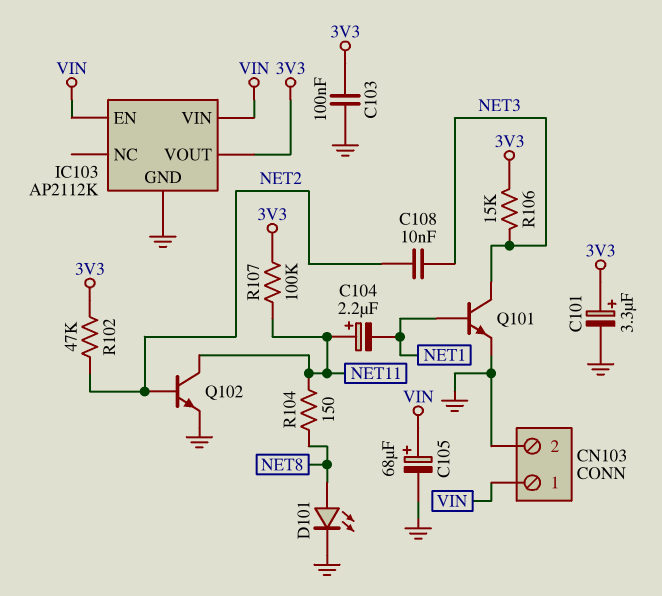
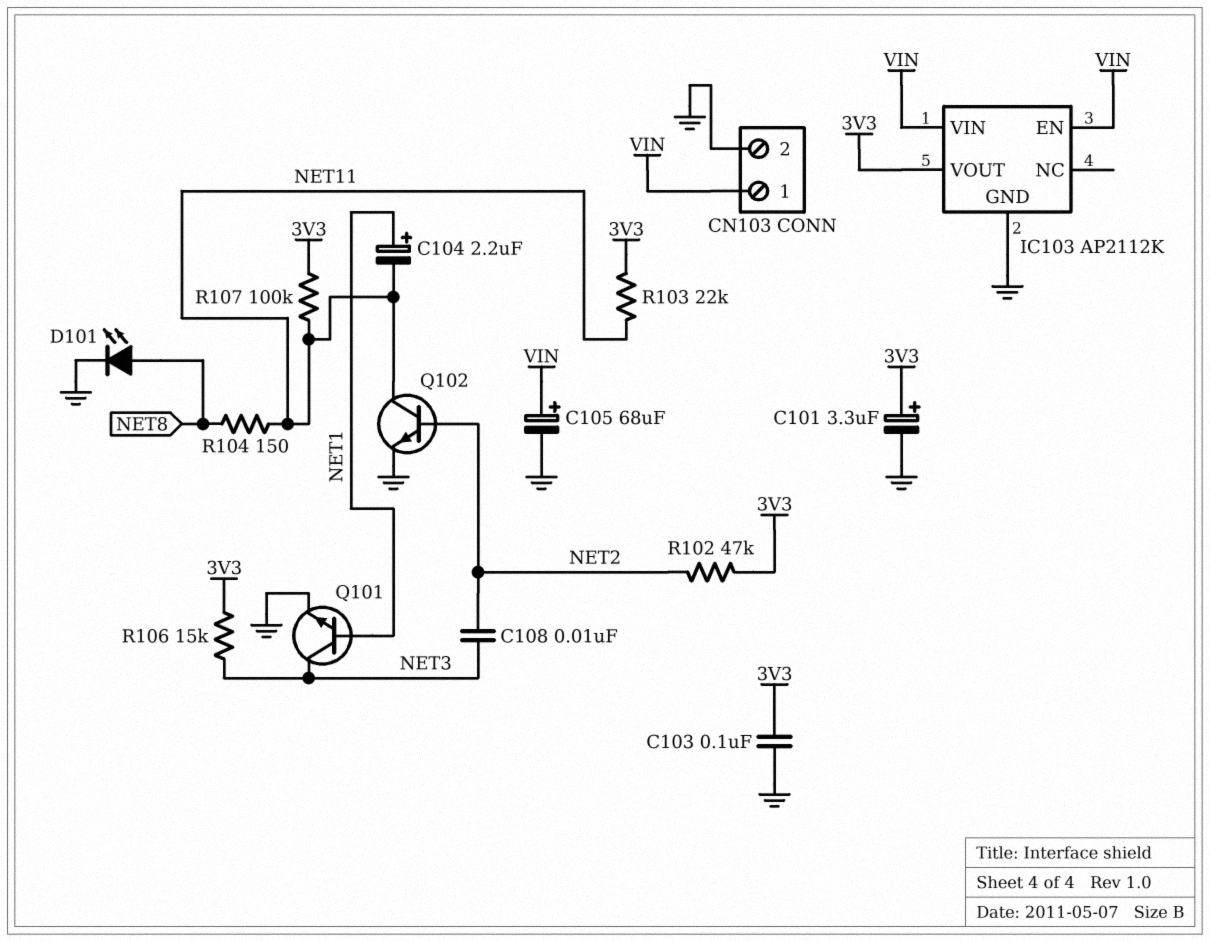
C104: 2.2uF (plus NET11, minus NET1) -> 2.2uF (plus NET1, minus NET11)
R103: none -> 22k (3V3, NET11)

